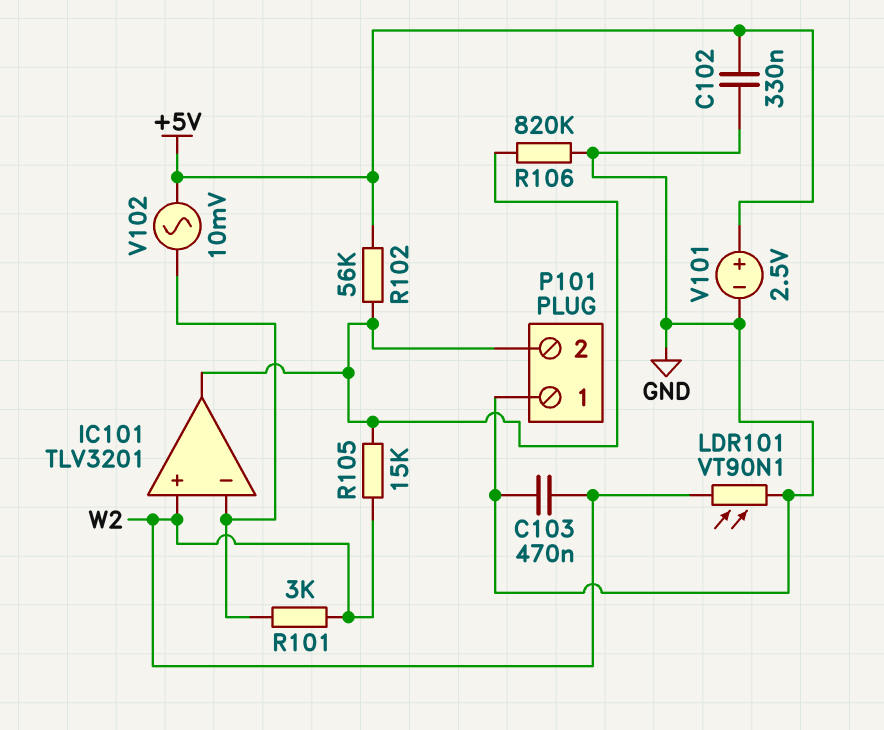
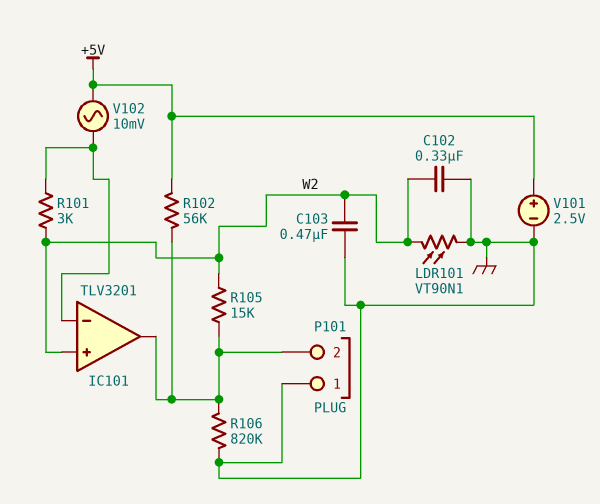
C102: 330nF (+5V, GND) -> 330nF (GND, W2)

